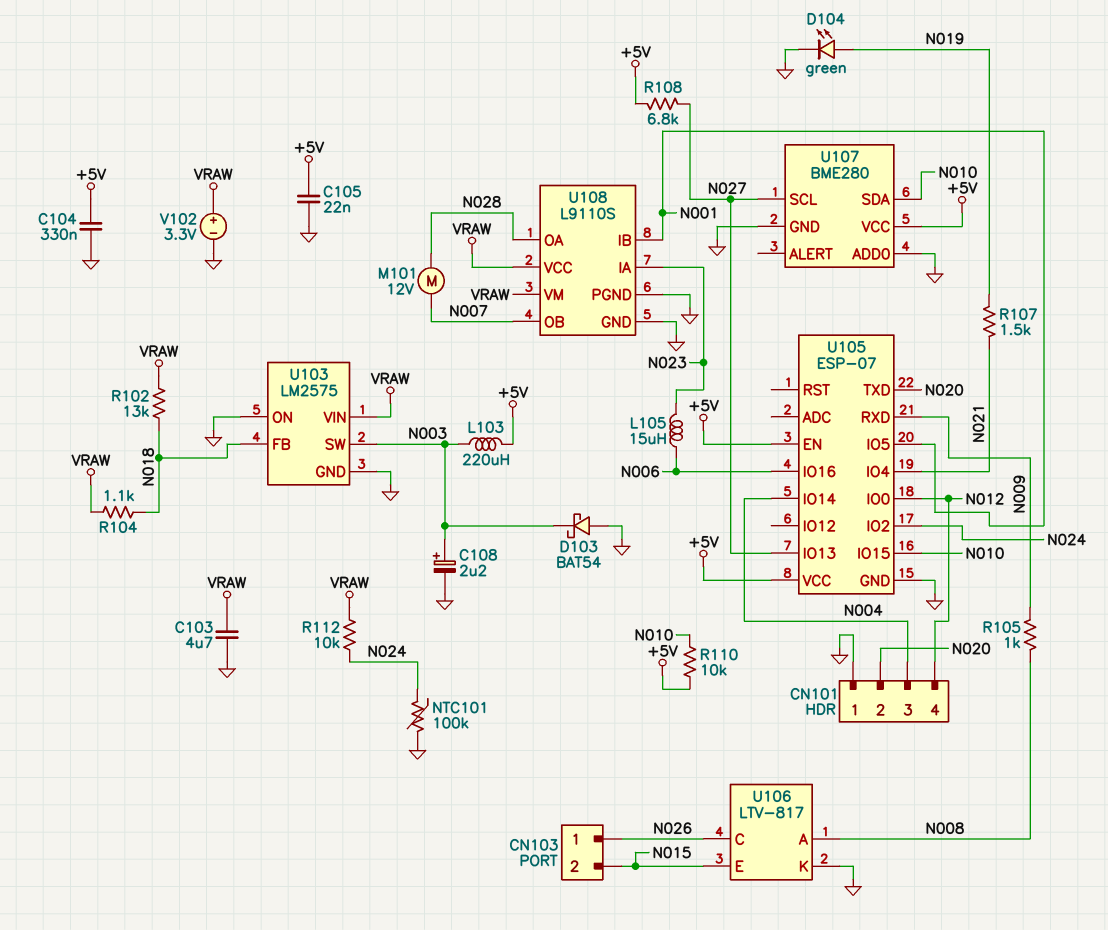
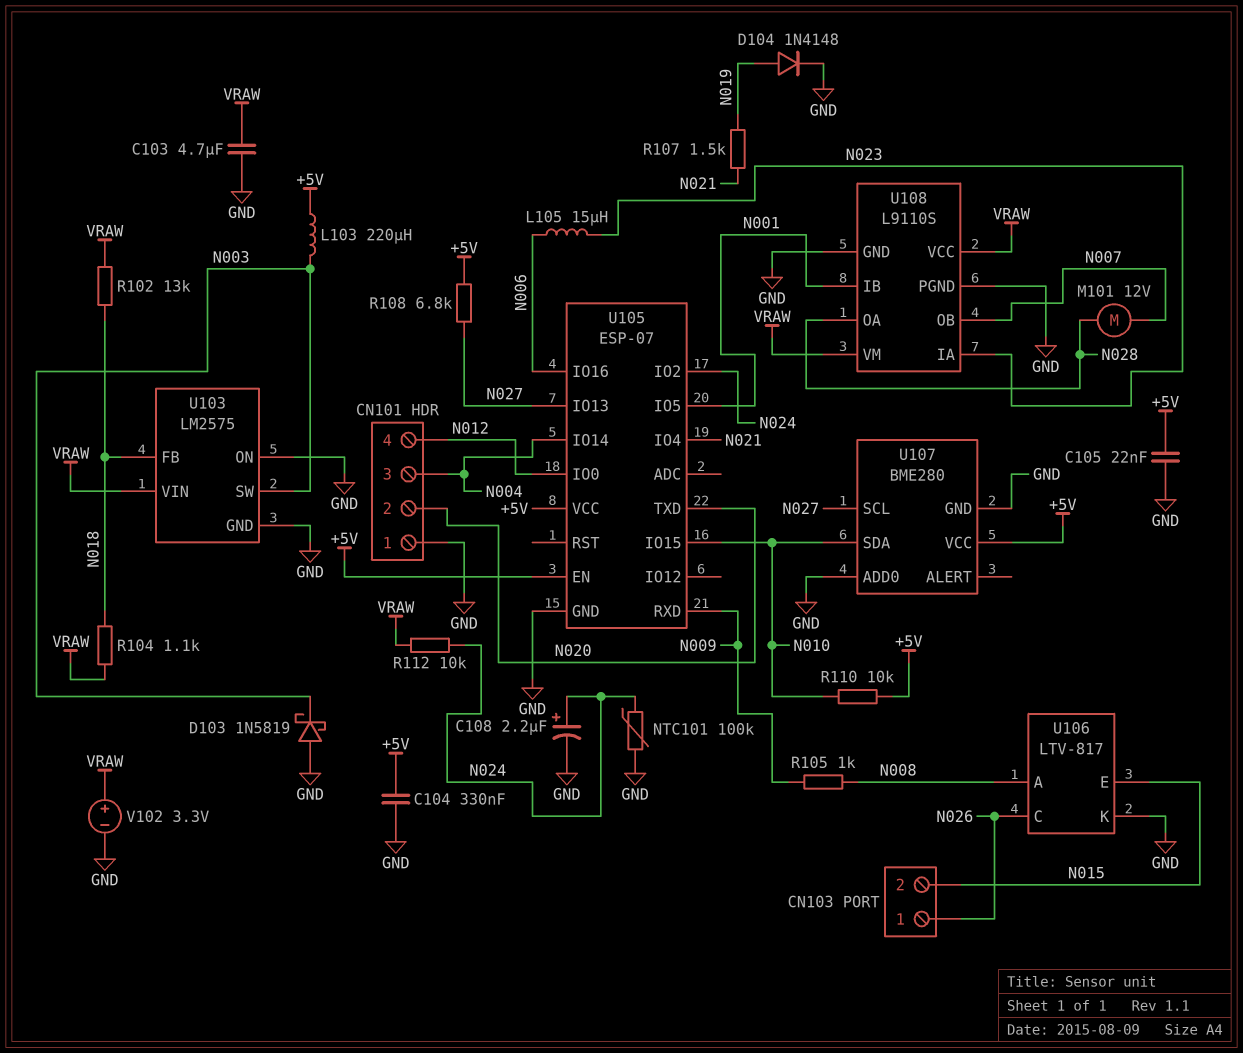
C108: 2.2uF (plus N003, minus GND) -> 2.2uF (plus N024, minus GND)
D103: schottky BAT54 (A GND, K N003) -> schottky 1N5819 (A GND, K N003)
D104: LED green (A N019, K GND) -> diode 1N4148 (A N019, K GND)

